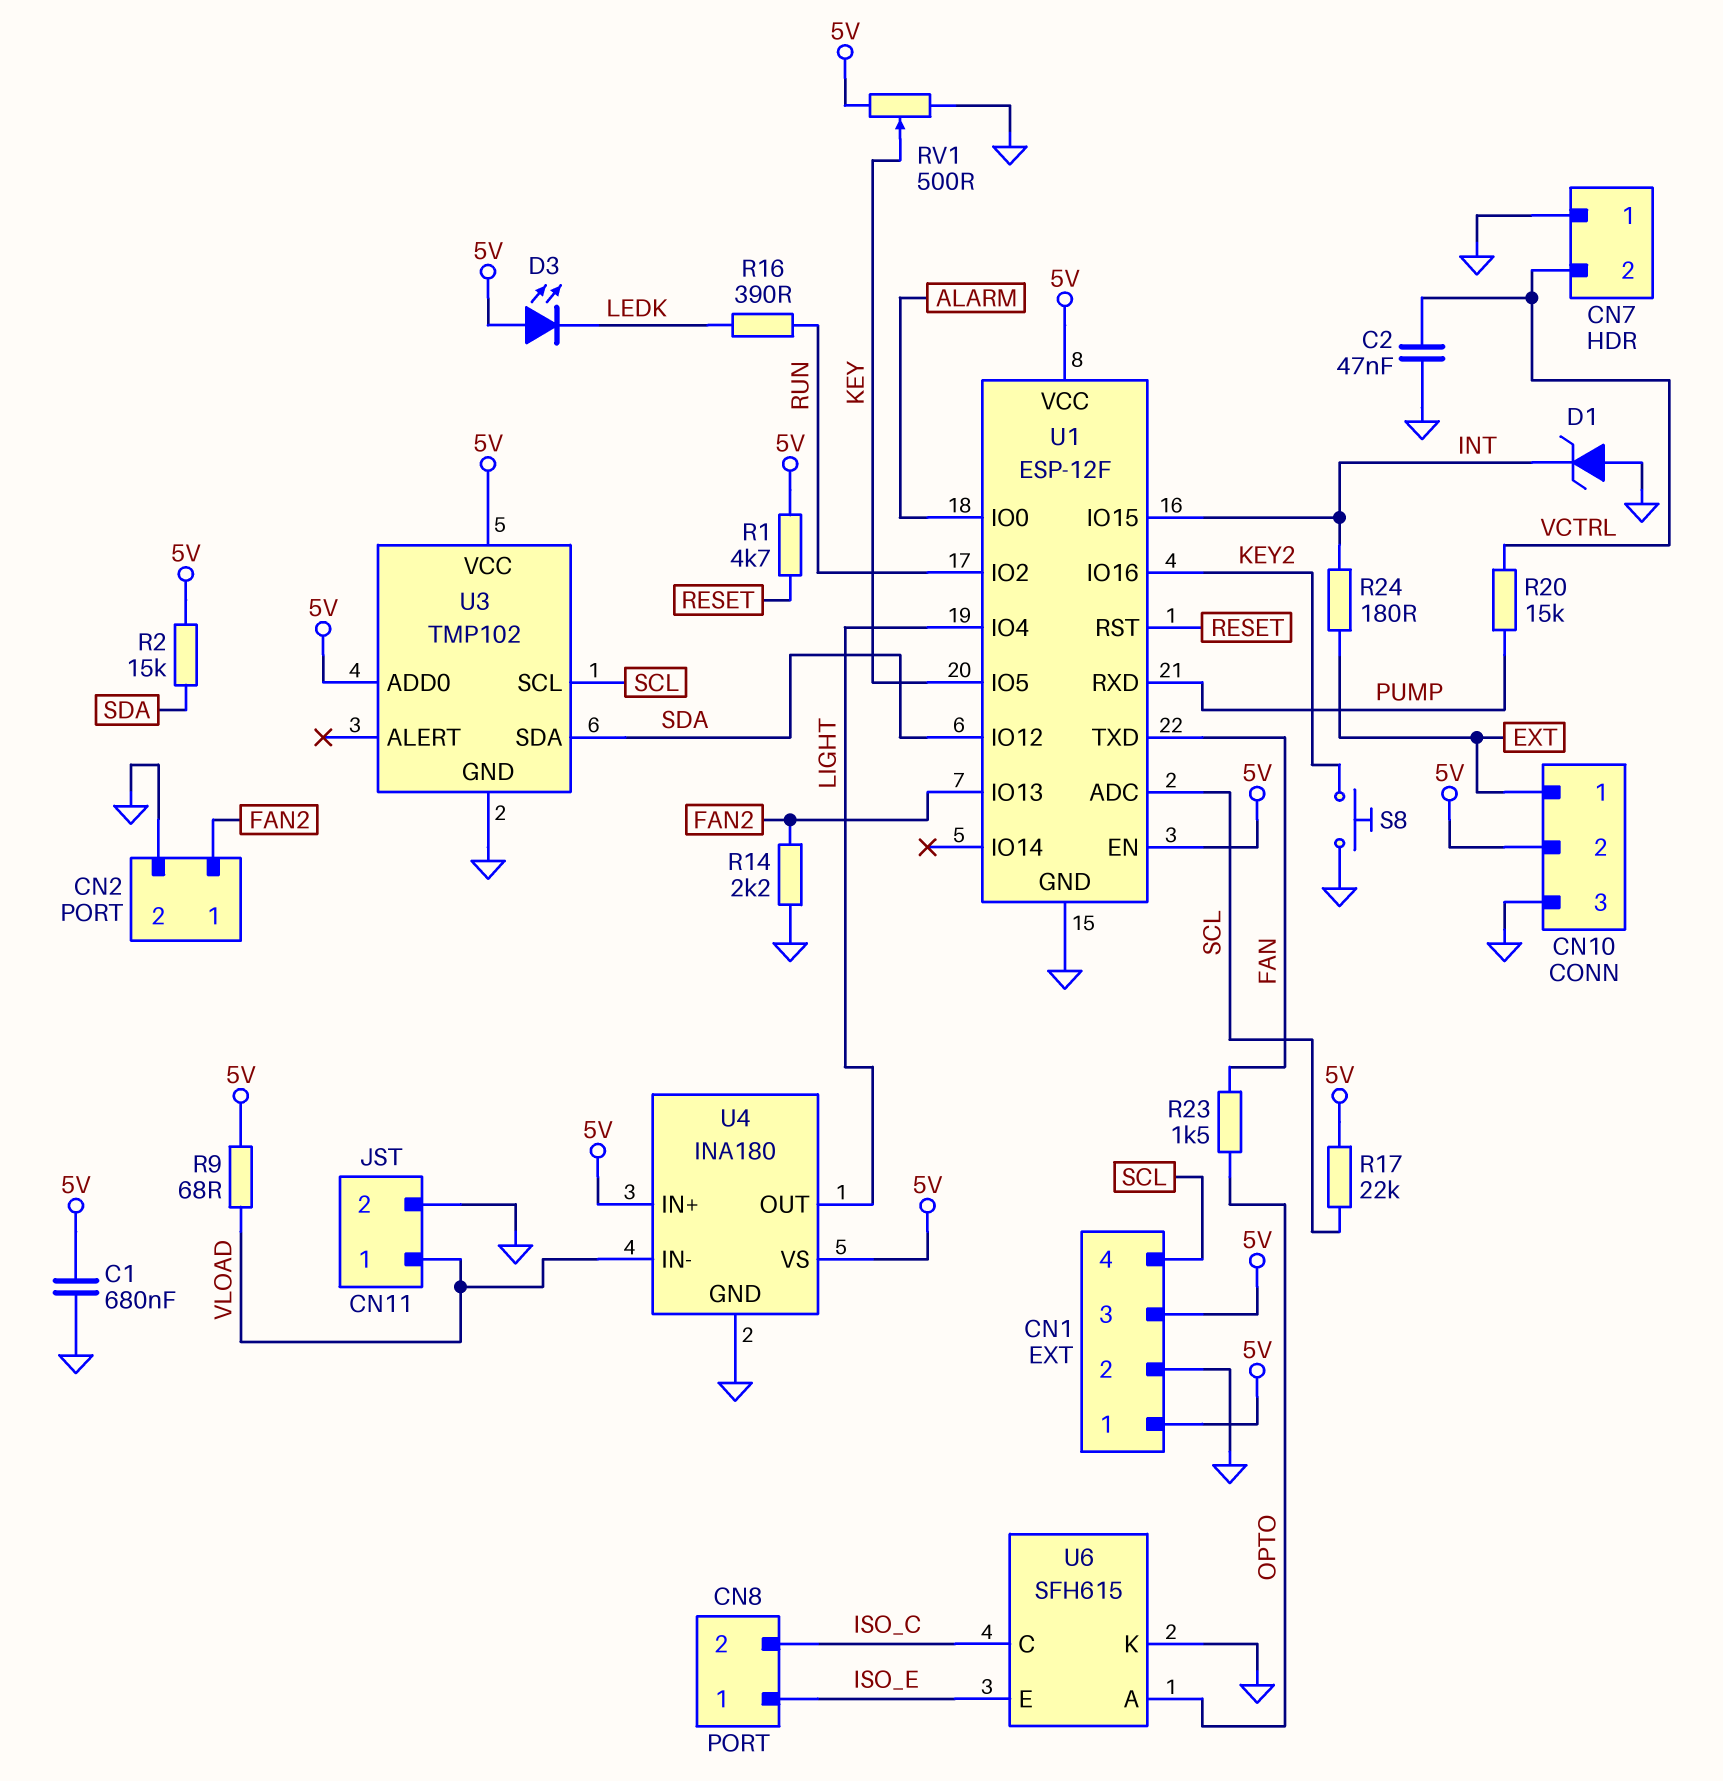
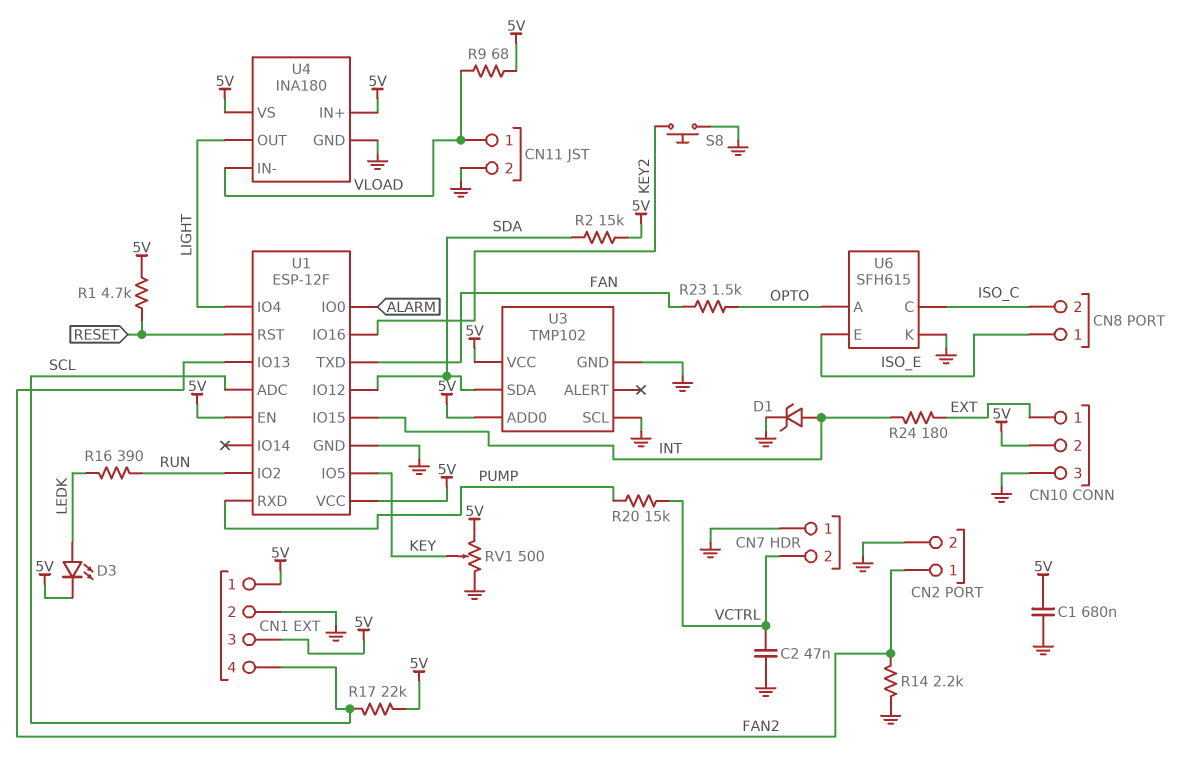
D1: zener (A GND, K INT) -> zener (A INT, K GND)
D3: LED (A 5V, K LEDK) -> LED (A LEDK, K 5V)
U3 pin SCL: SCL -> GND

